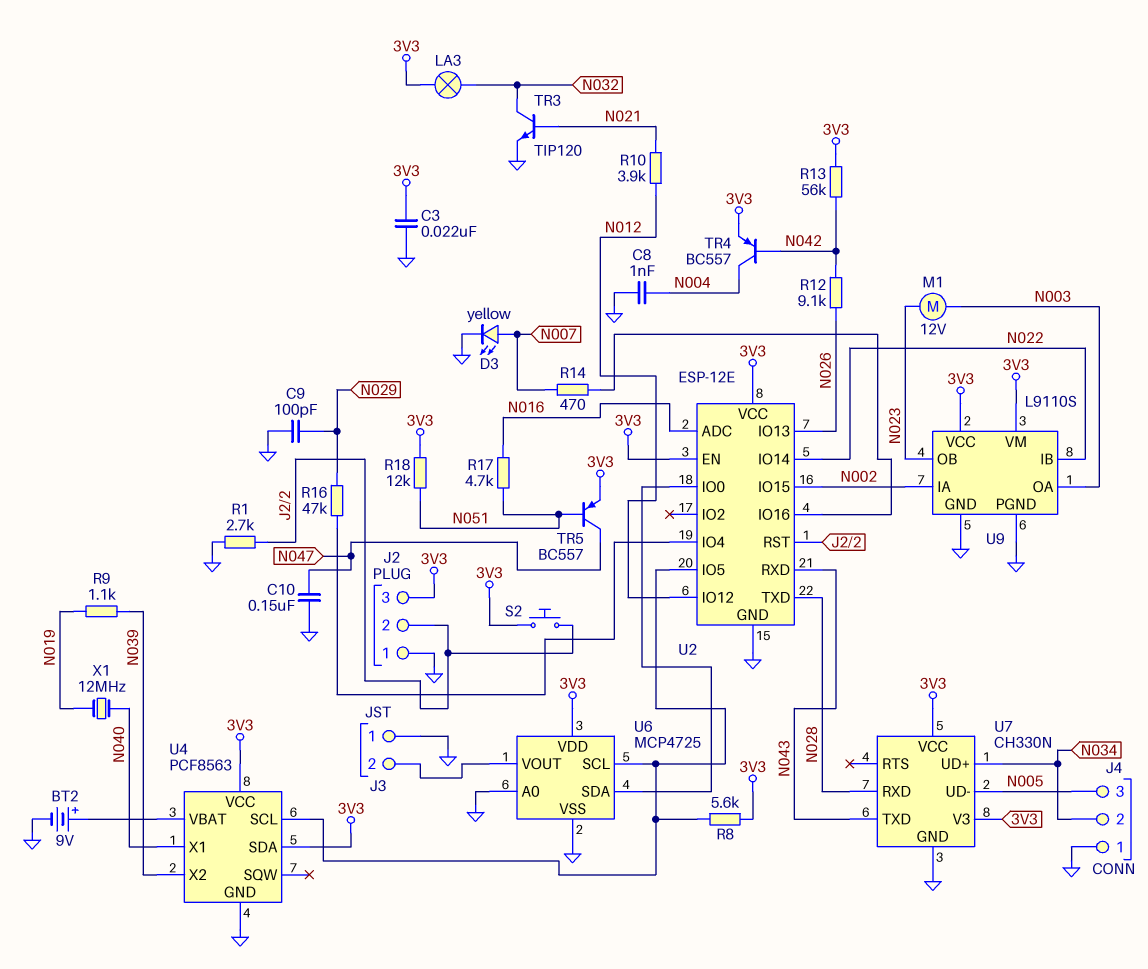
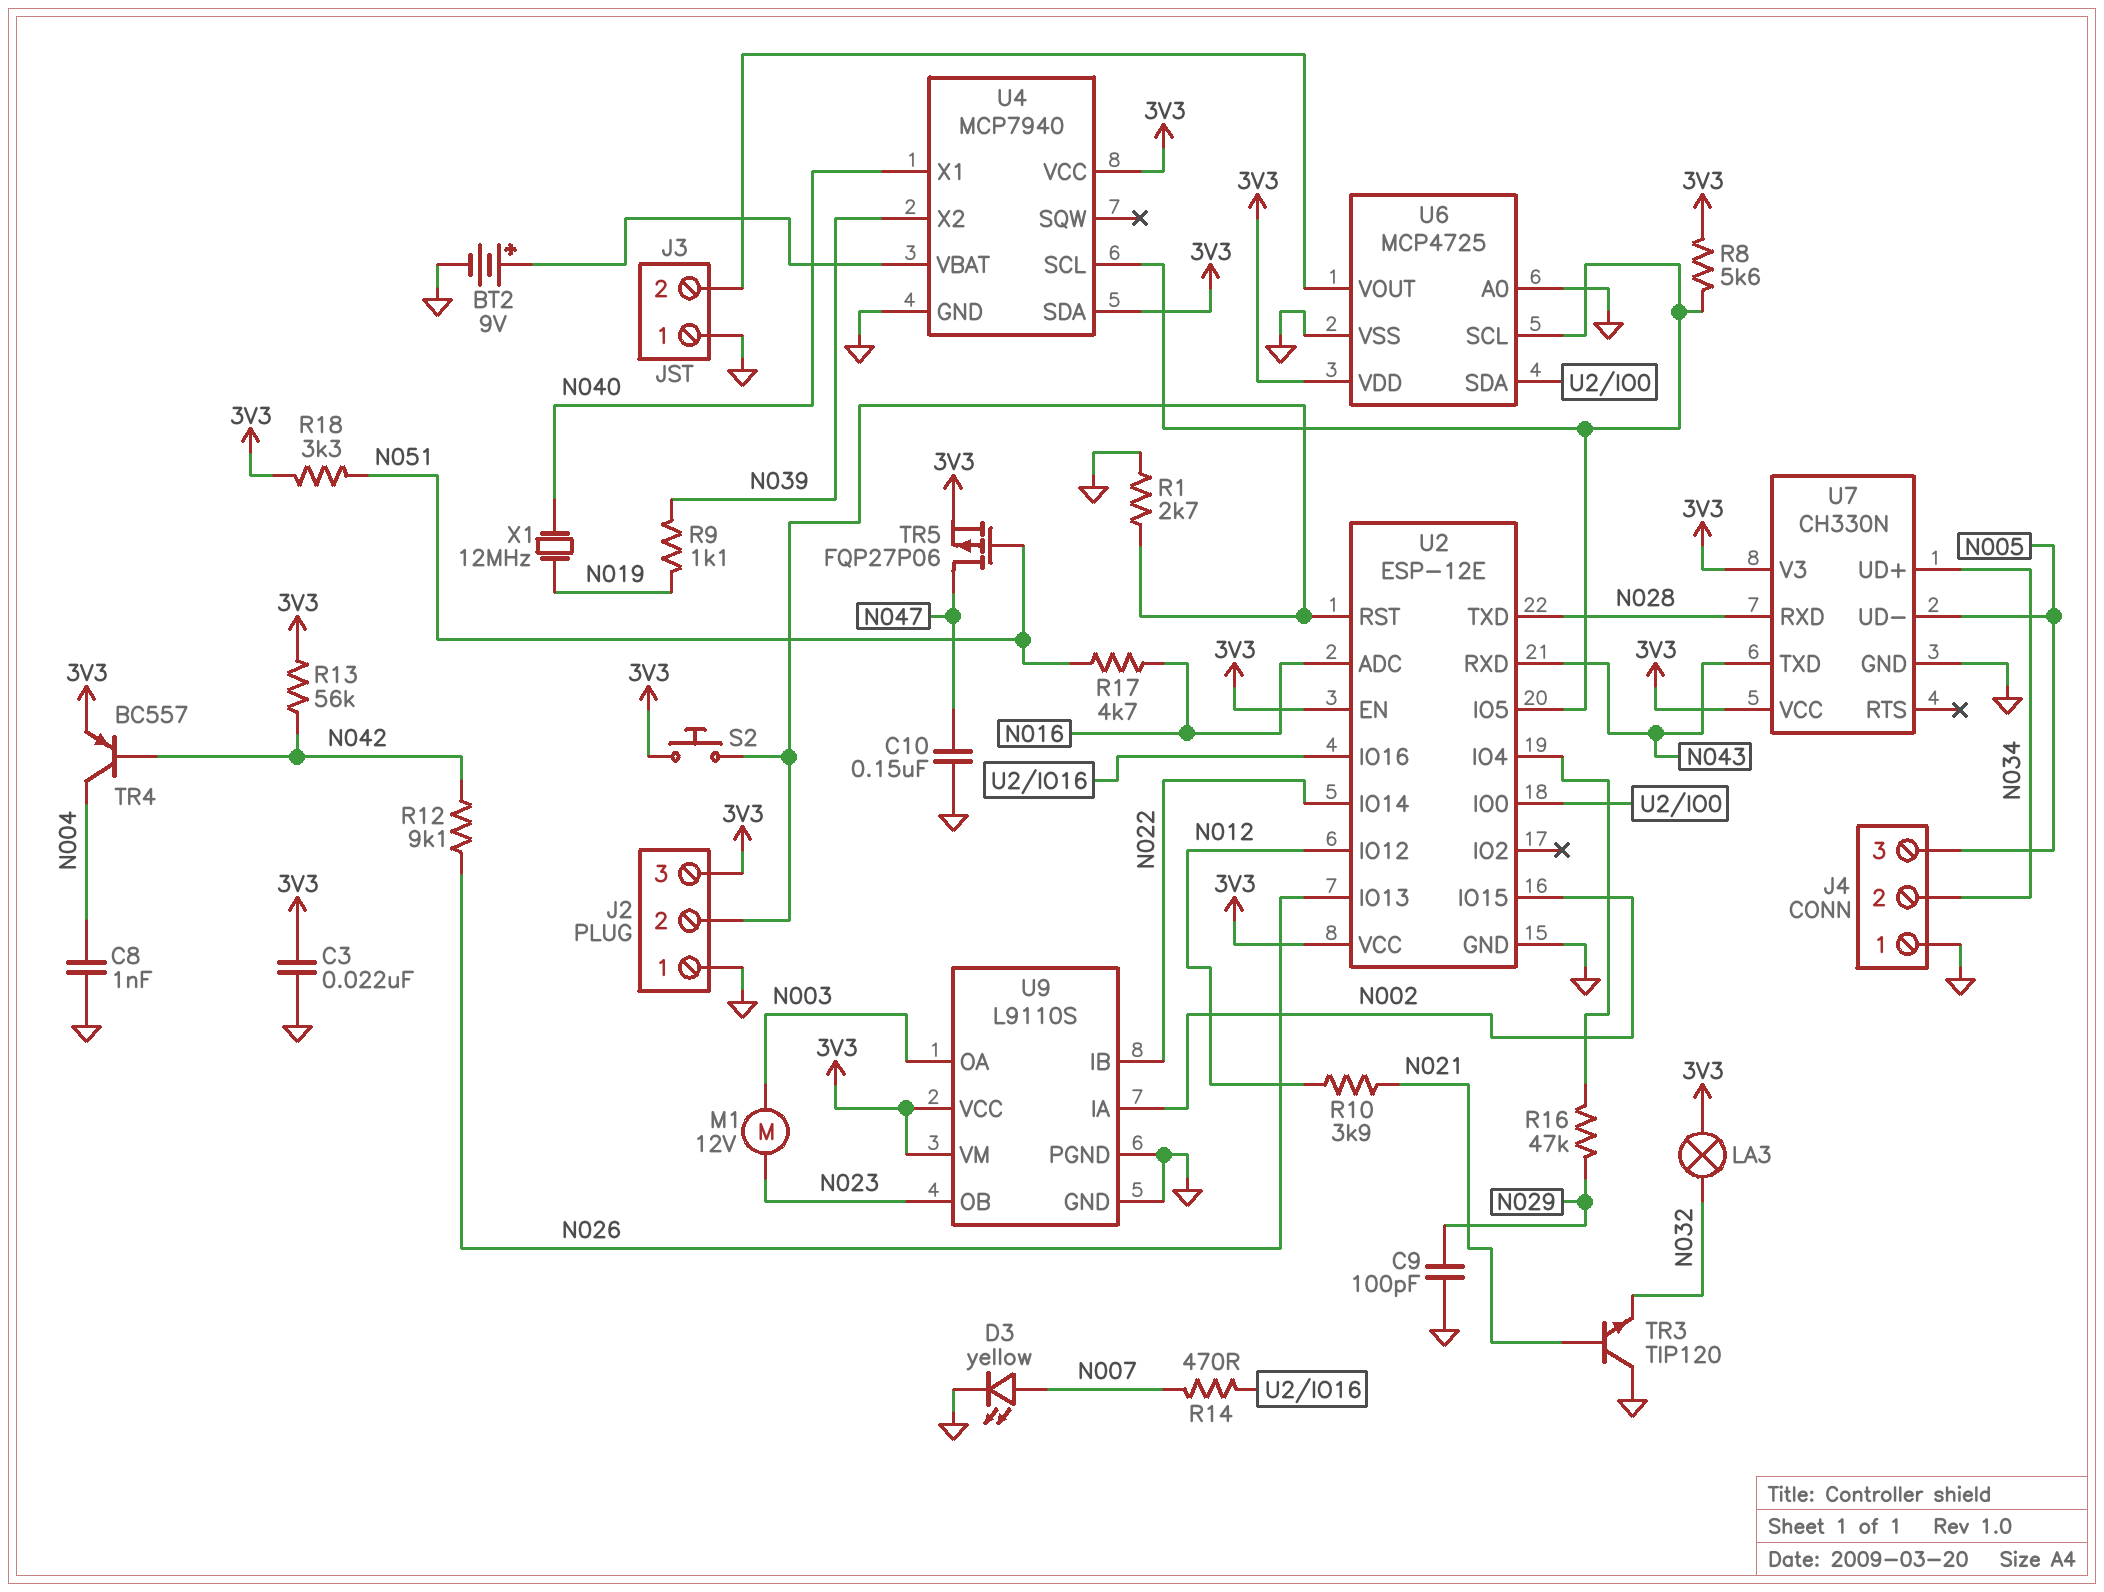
R18: 12k (3V3, N051) -> 3.3k (3V3, N051)
TR3: NPN TIP120 (B N021, C N032, E GND) -> NPN TIP120 (B N021, C GND, E N032)
TR5: PNP BC557 (B N051, C N047, E 3V3) -> PMOS FQP27P06 (G N051, D N047, S 3V3)
U4: PCF8563 -> MCP7940

